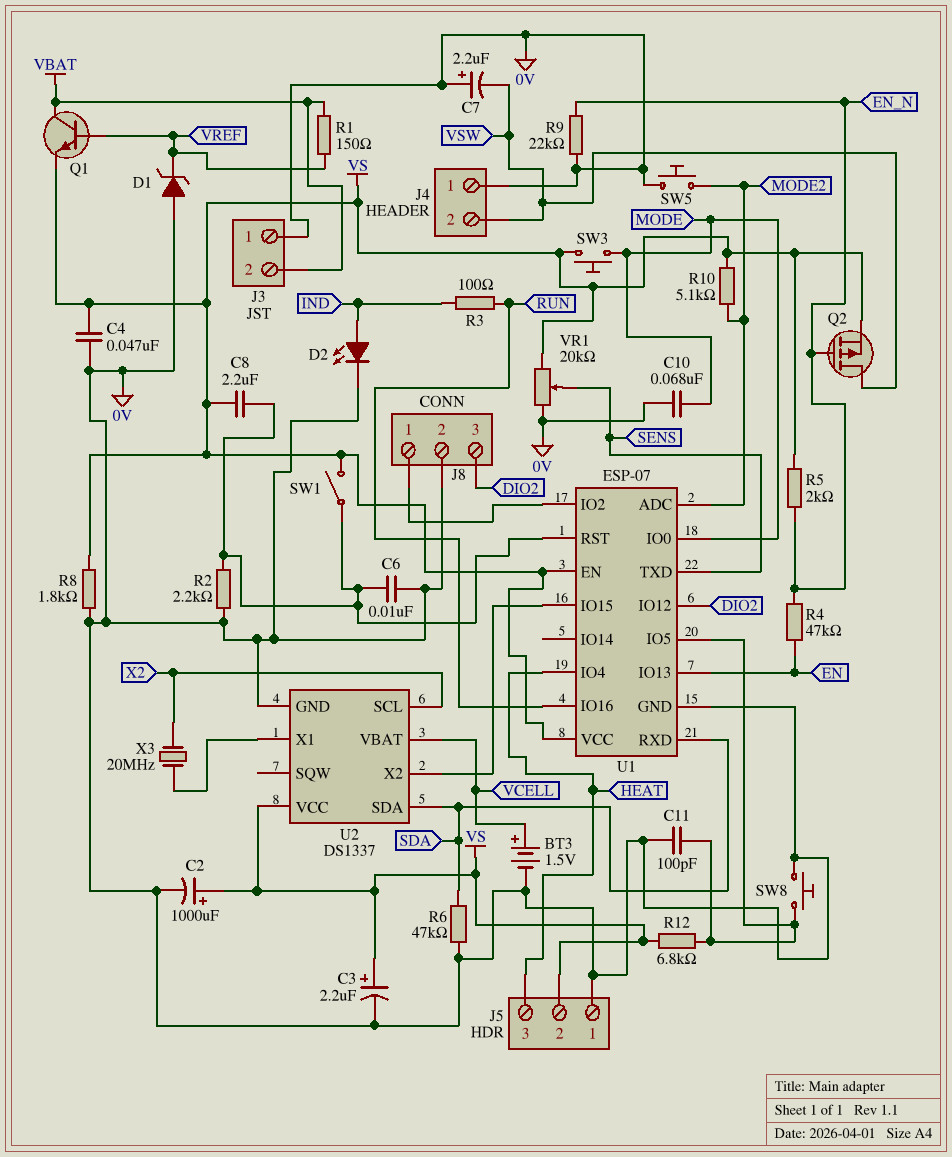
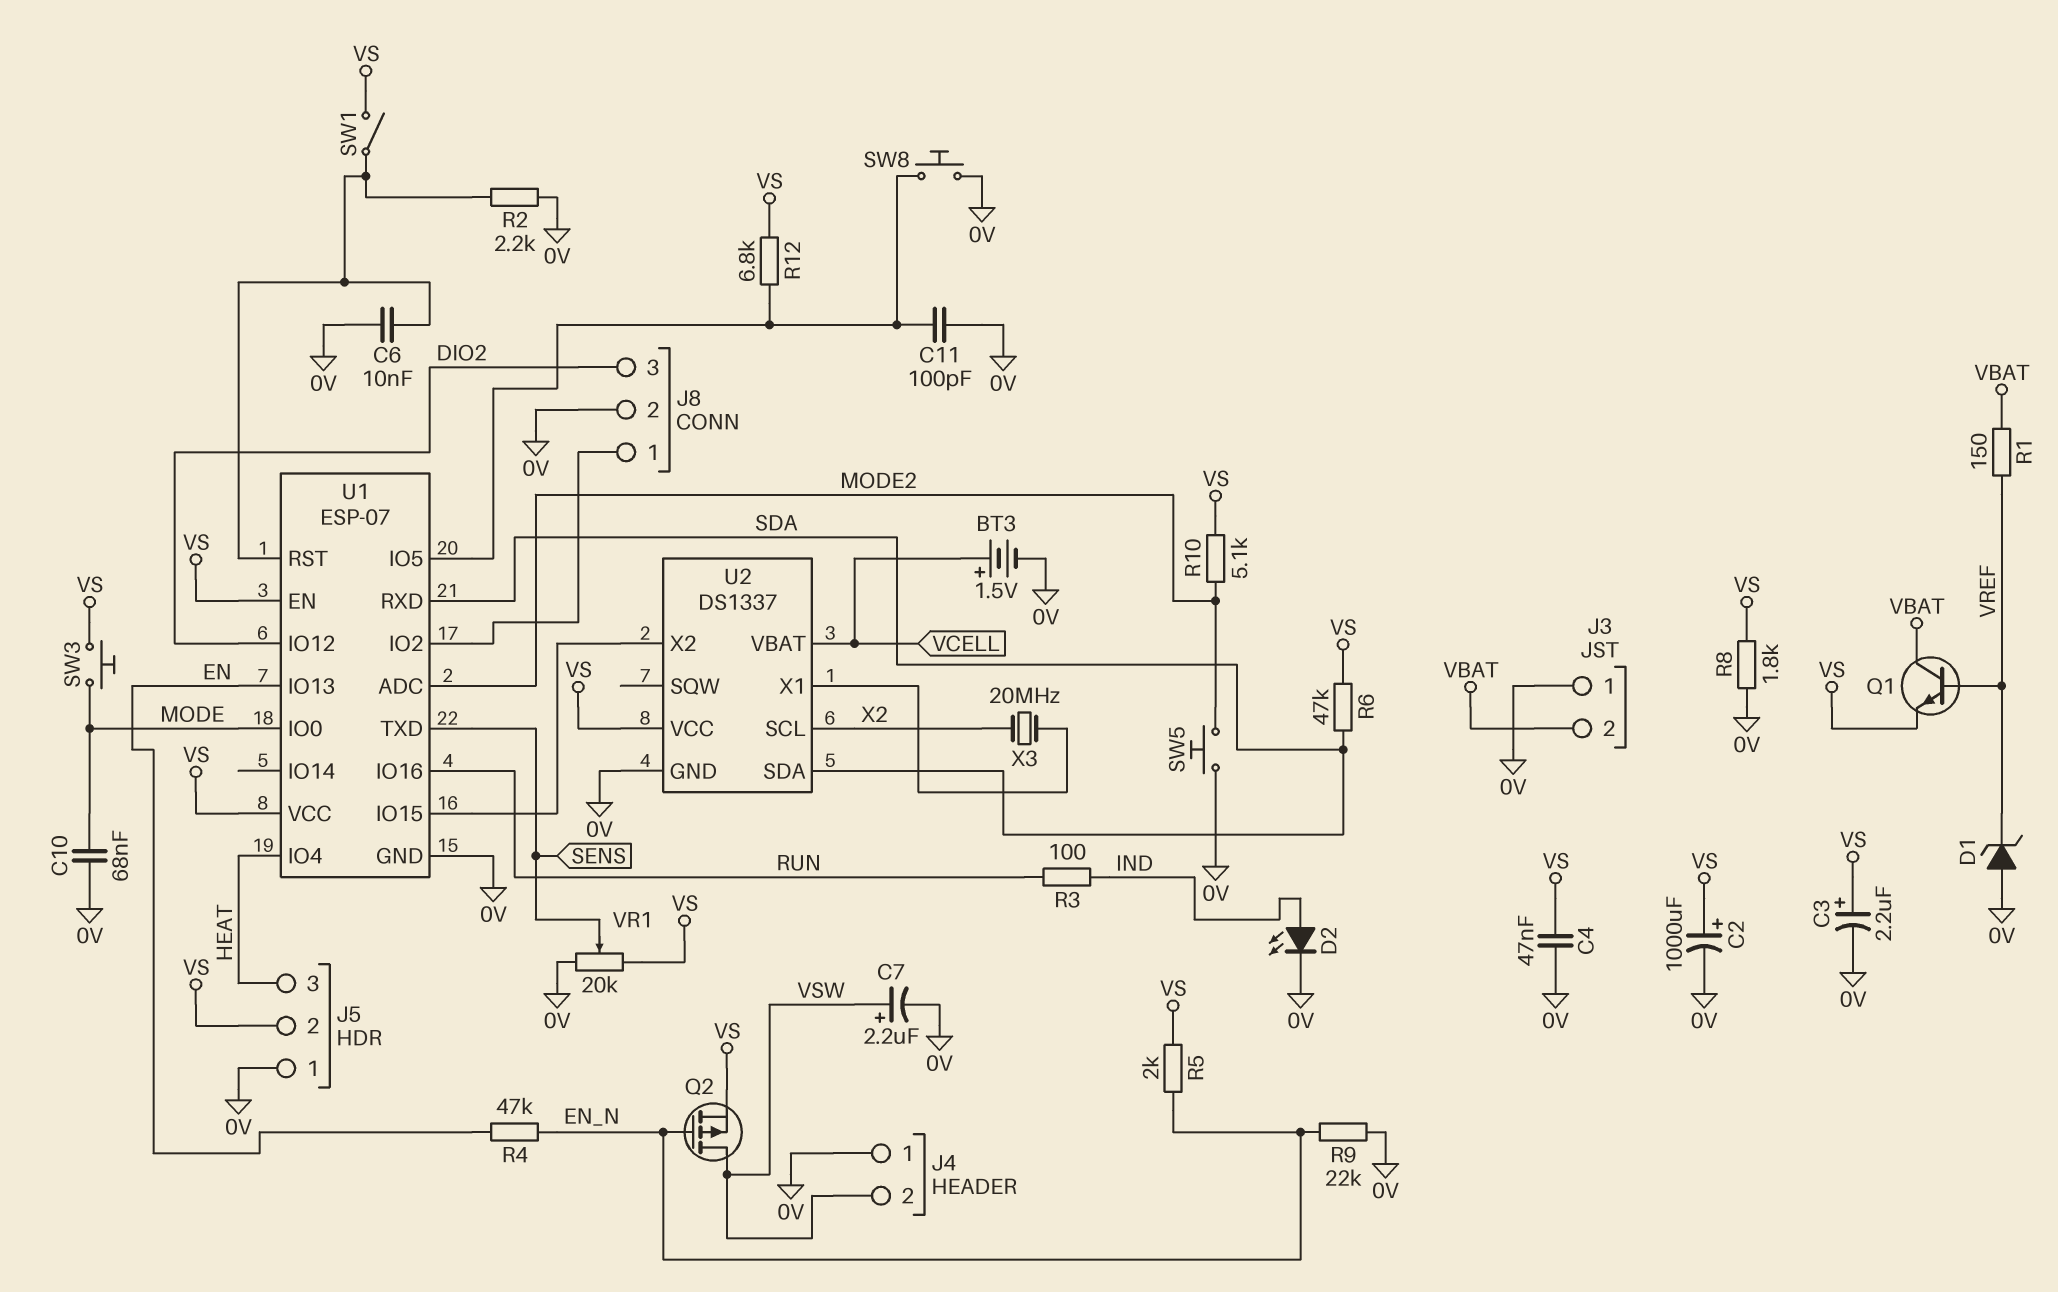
C7: 2.2uF (plus 0V, minus VSW) -> 2.2uF (plus VSW, minus 0V)
C8: 2.2uF (U1/RST, VS) -> none
R6: 47k (0V, SDA) -> 47k (SDA, VS)

